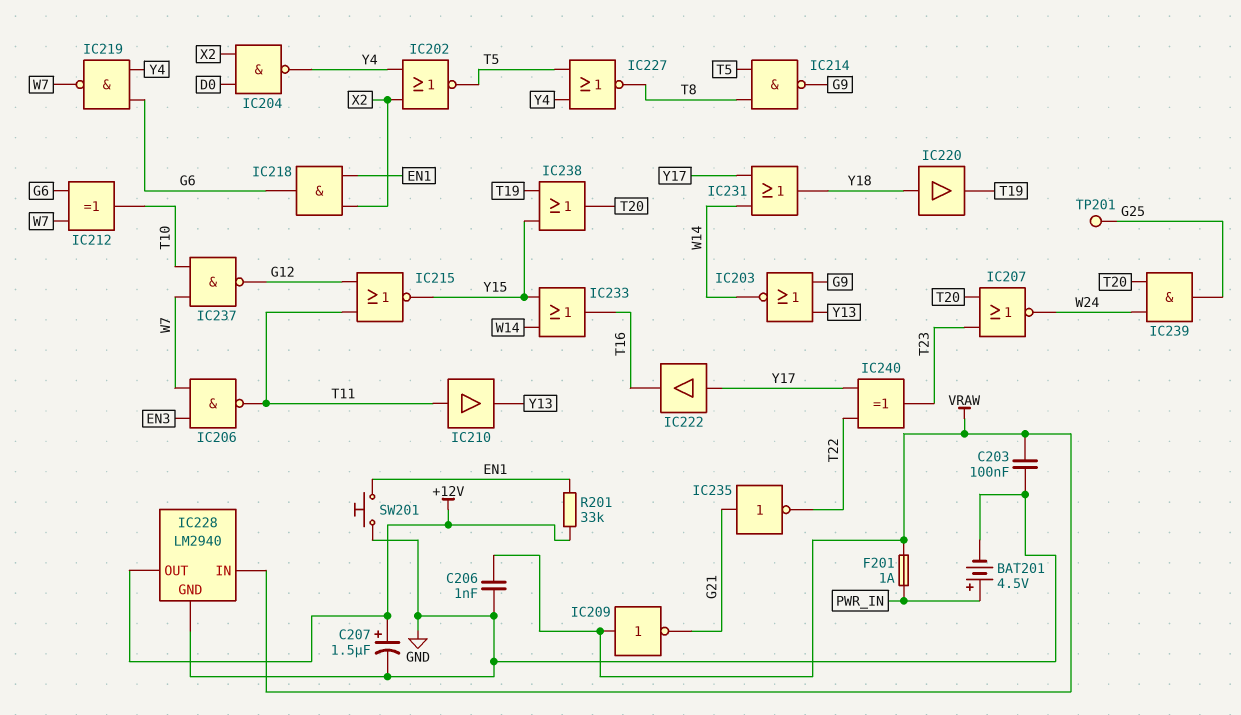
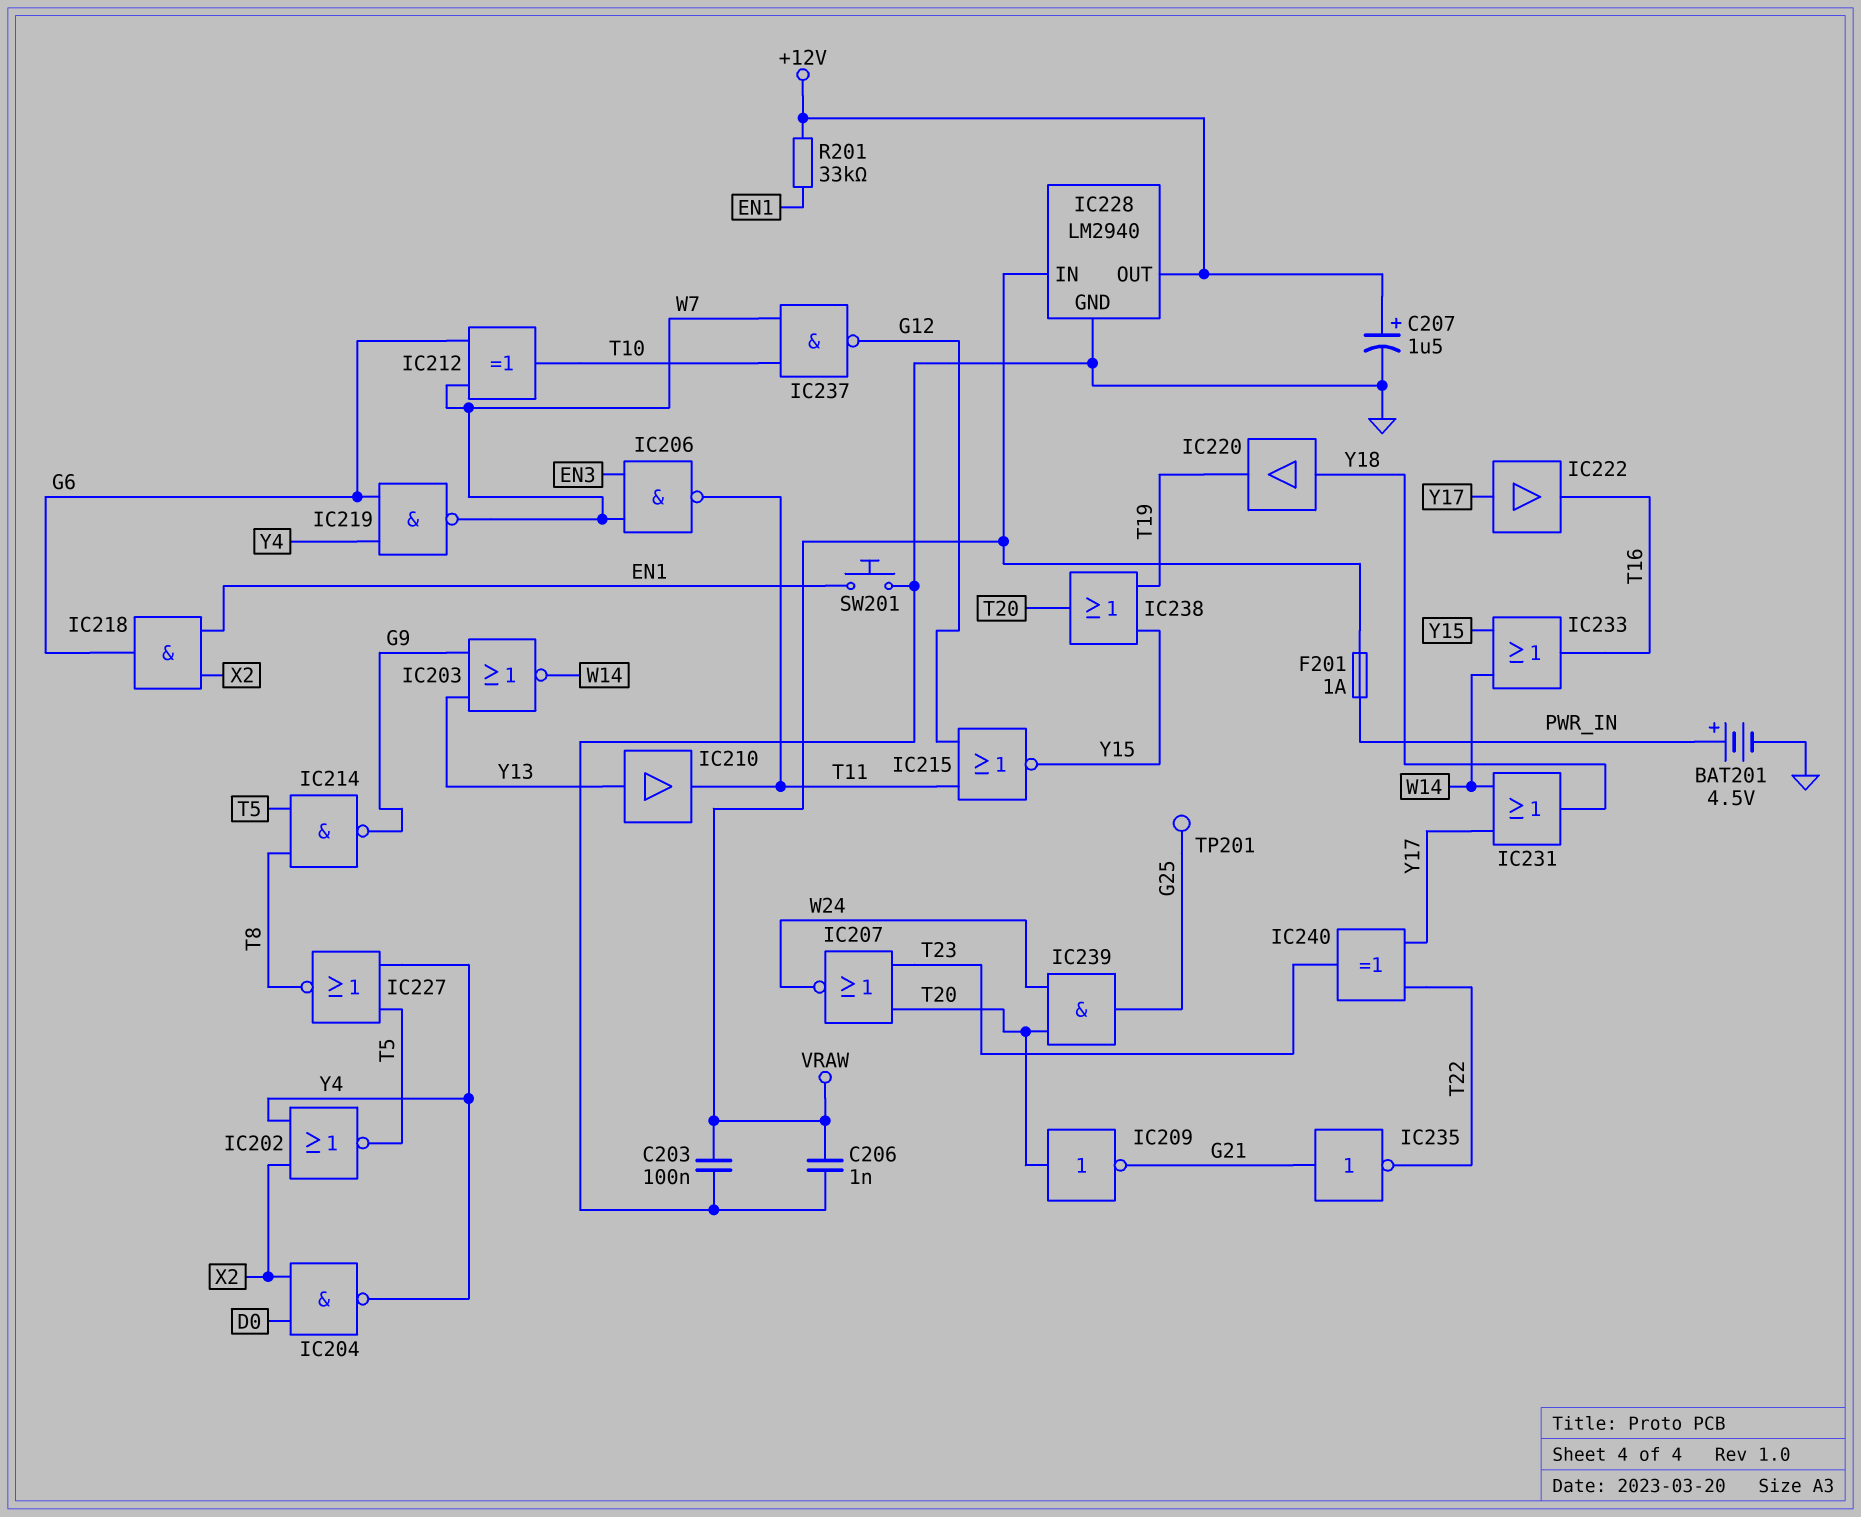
IC209: NOT (in VRAW, out G21) -> NOT (in T20, out G21)
IC210: buffer (in T11, out Y13) -> buffer (in Y13, out T11)

